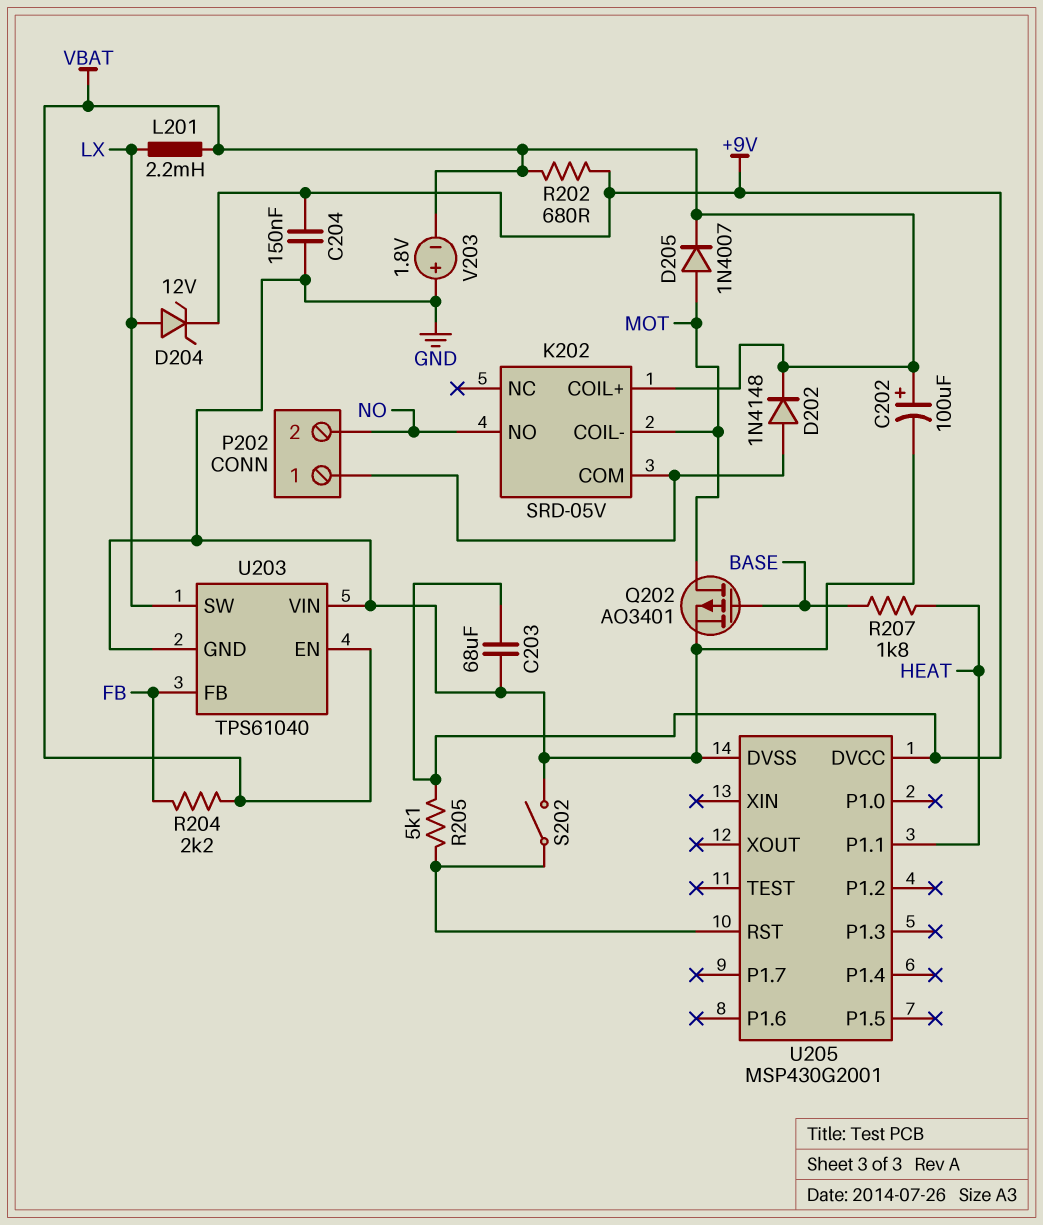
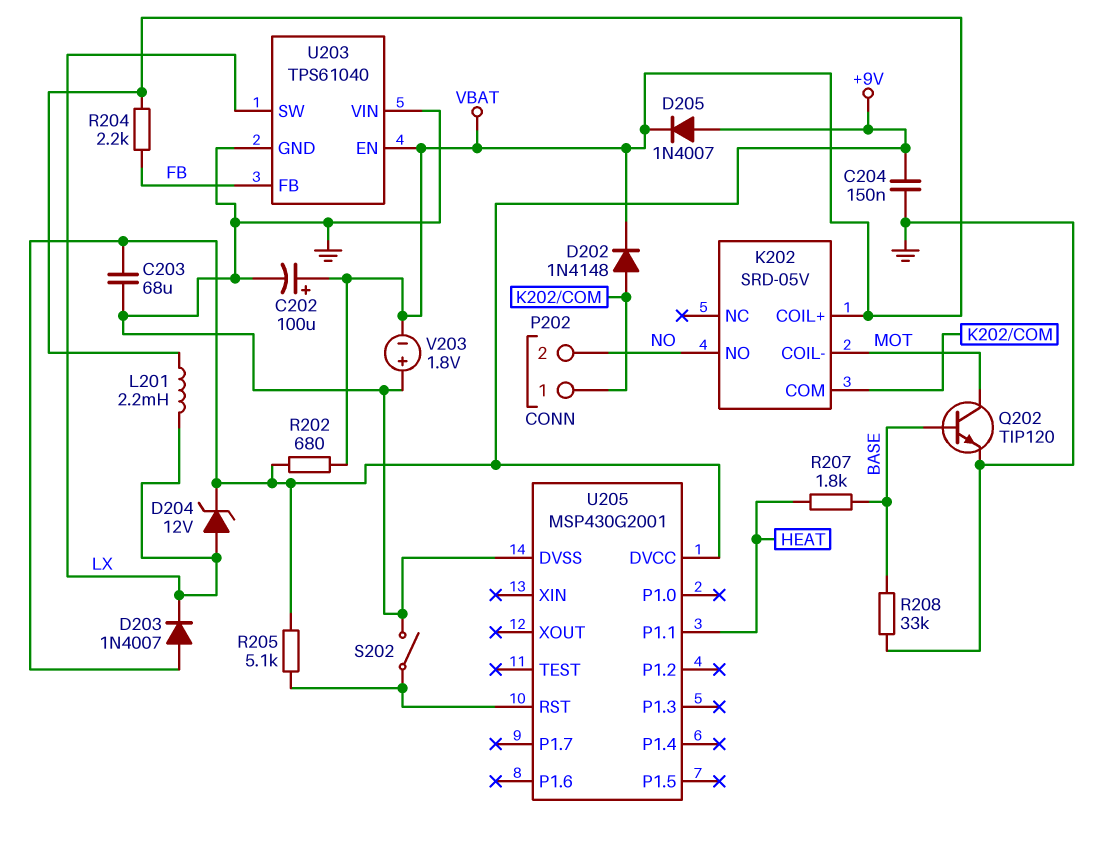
D203: none -> diode 1N4007 (A +9V, K LX)
D205: diode 1N4007 (A MOT, K VBAT) -> diode 1N4007 (A +9V, K VBAT)
Q202: PMOS AO3401 (G BASE, D MOT, S GND) -> NPN TIP120 (B BASE, C MOT, E GND)
R208: none -> 33k (BASE, GND)

